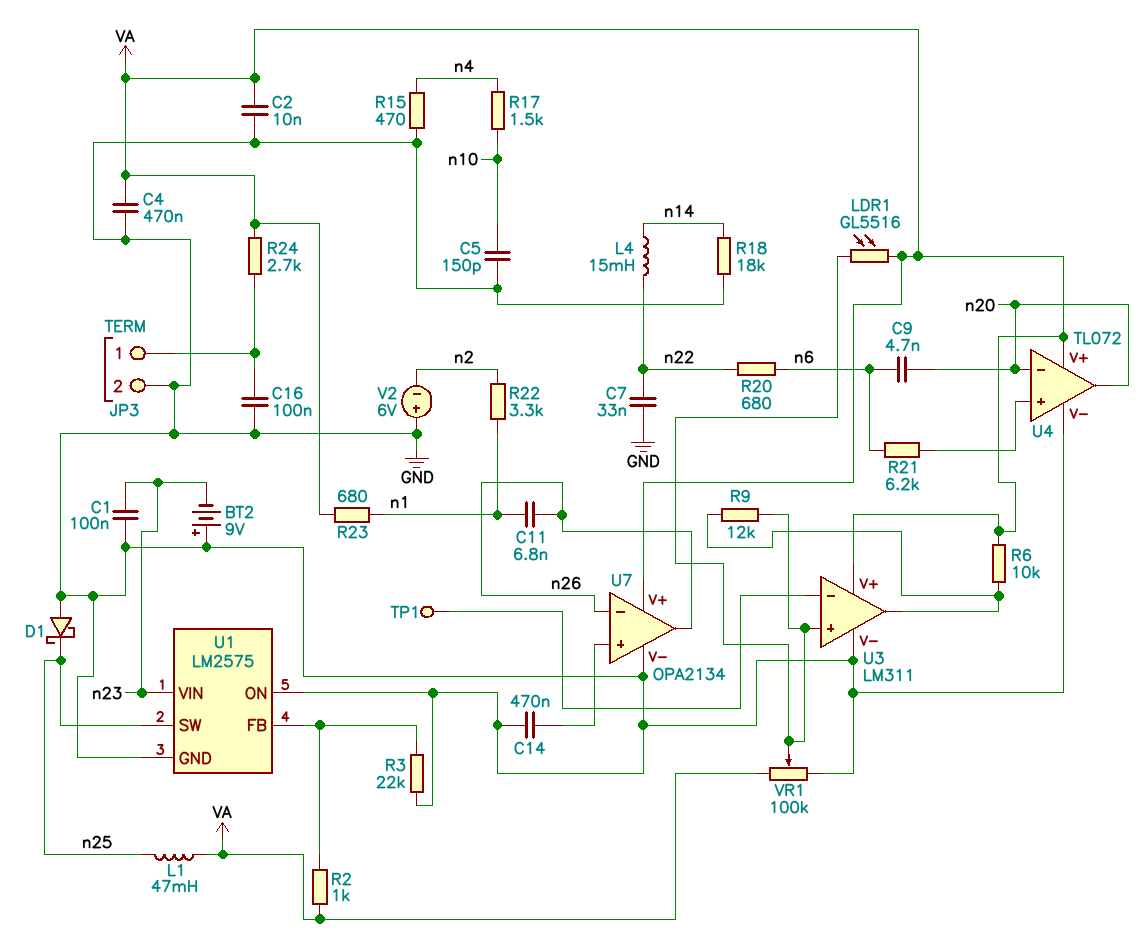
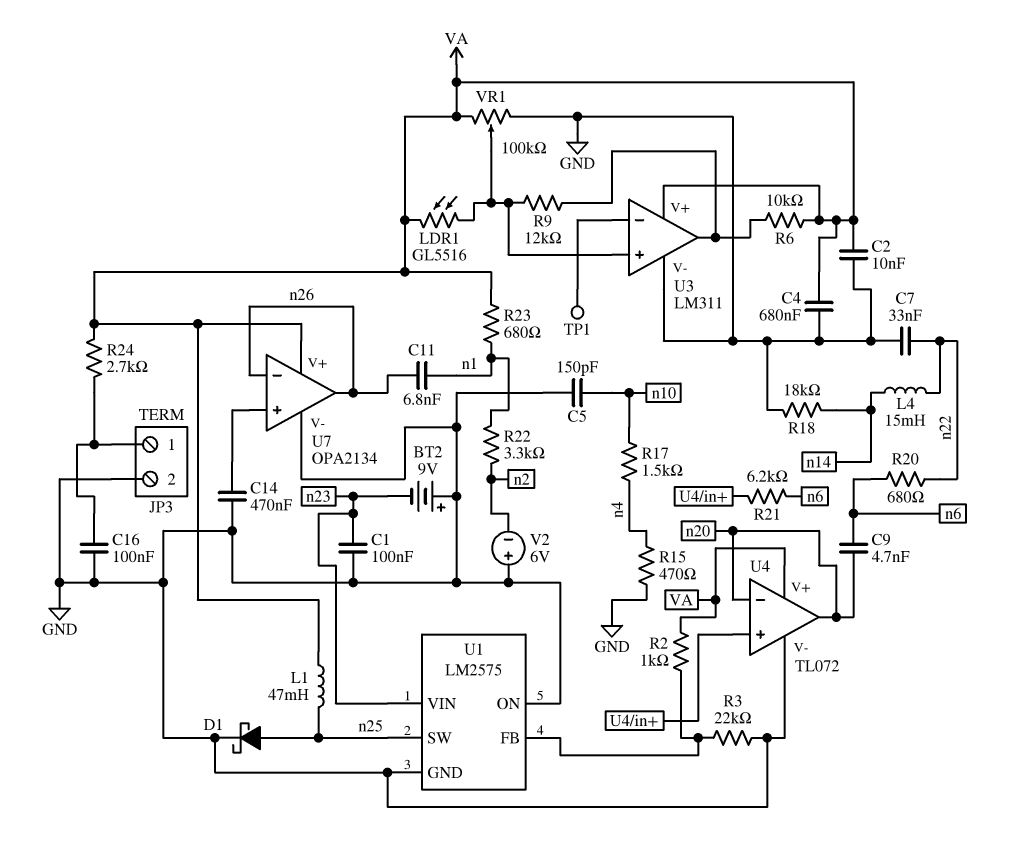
C4: 470nF (GND, VA) -> 680nF (GND, VA)
D1: schottky (A GND, K n25) -> schottky (A n25, K GND)

